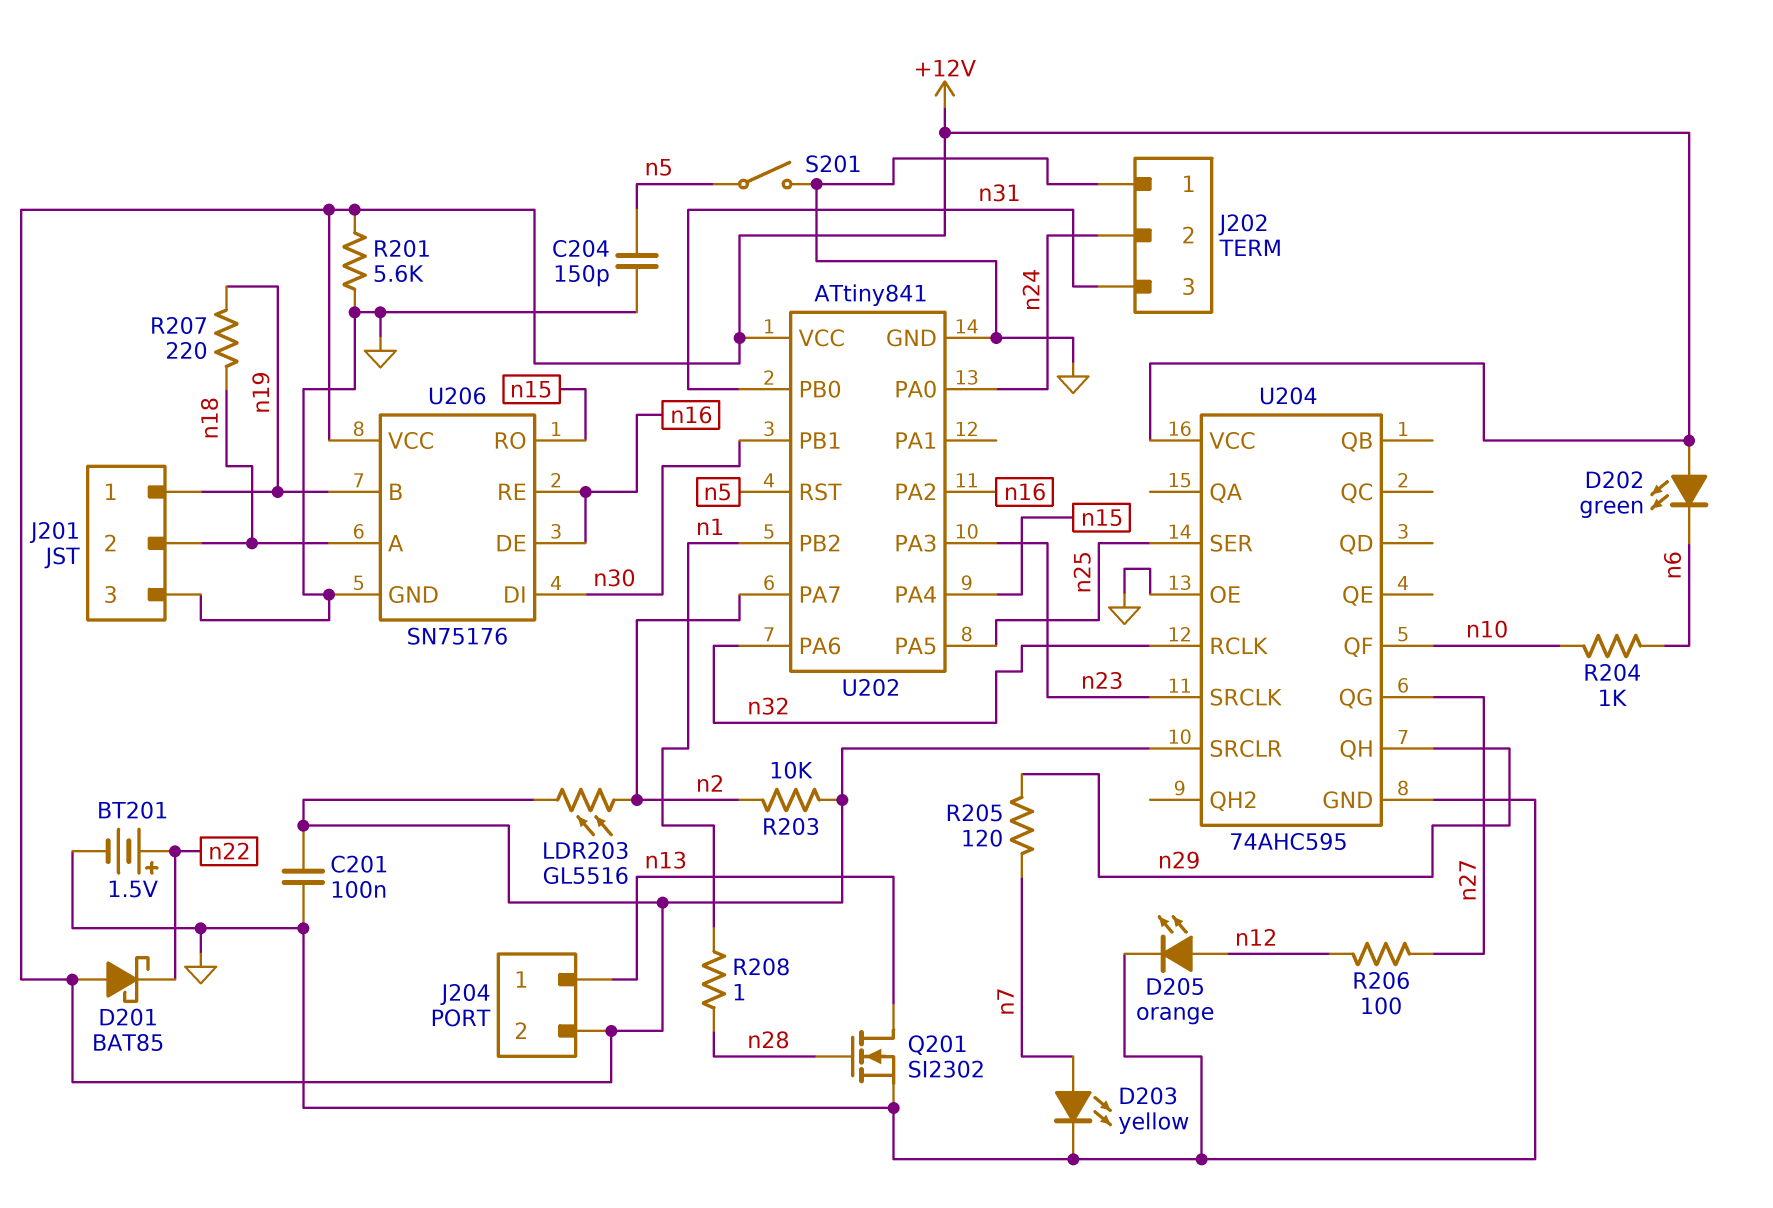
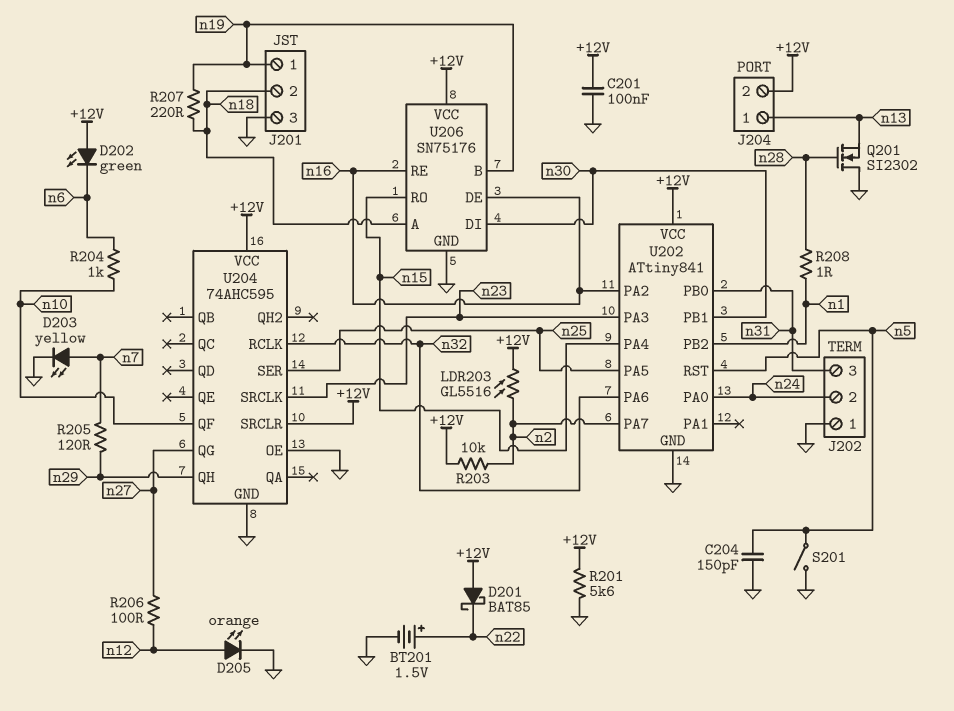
Q201: NMOS SI2302 (G n28, D n13, S GND) -> NMOS SI2302 (G n28, D GND, S n13)

